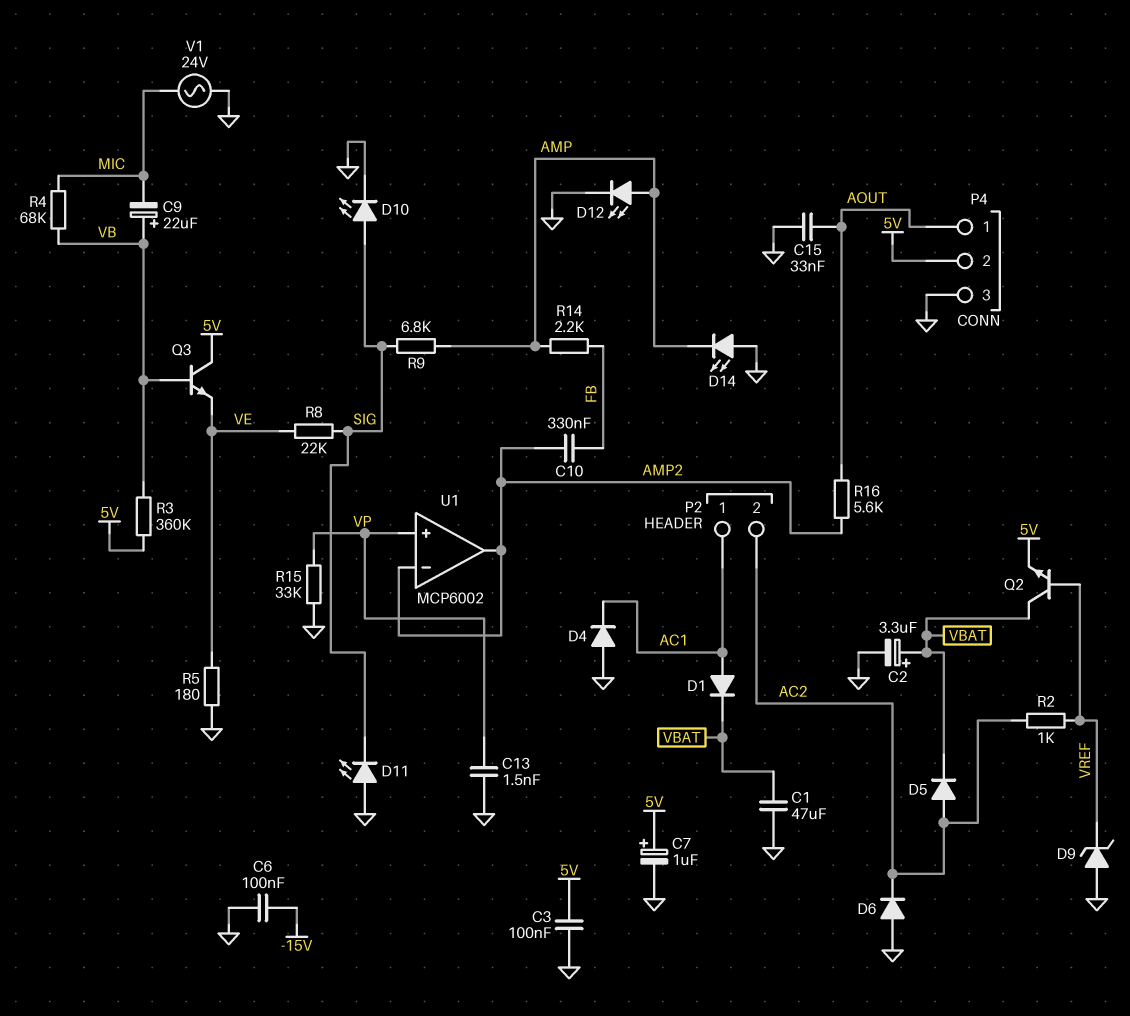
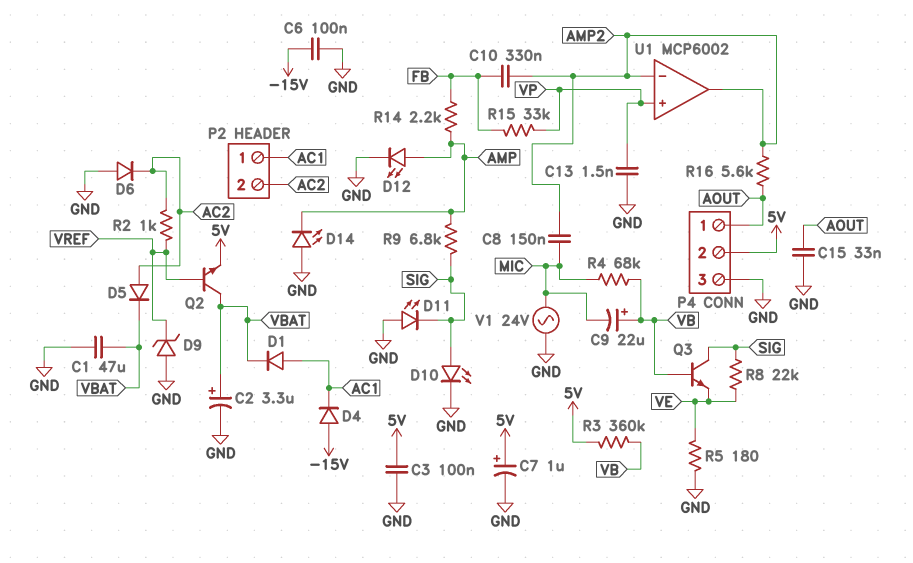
C8: none -> 150nF (AMP2, MIC)
D4: diode (A GND, K AC1) -> diode (A -15V, K AC1)
Q3: NPN (B VB, C 5V, E VE) -> NPN (B VB, C SIG, E VE)
R15: 33k (GND, VP) -> 33k (FB, VP)

